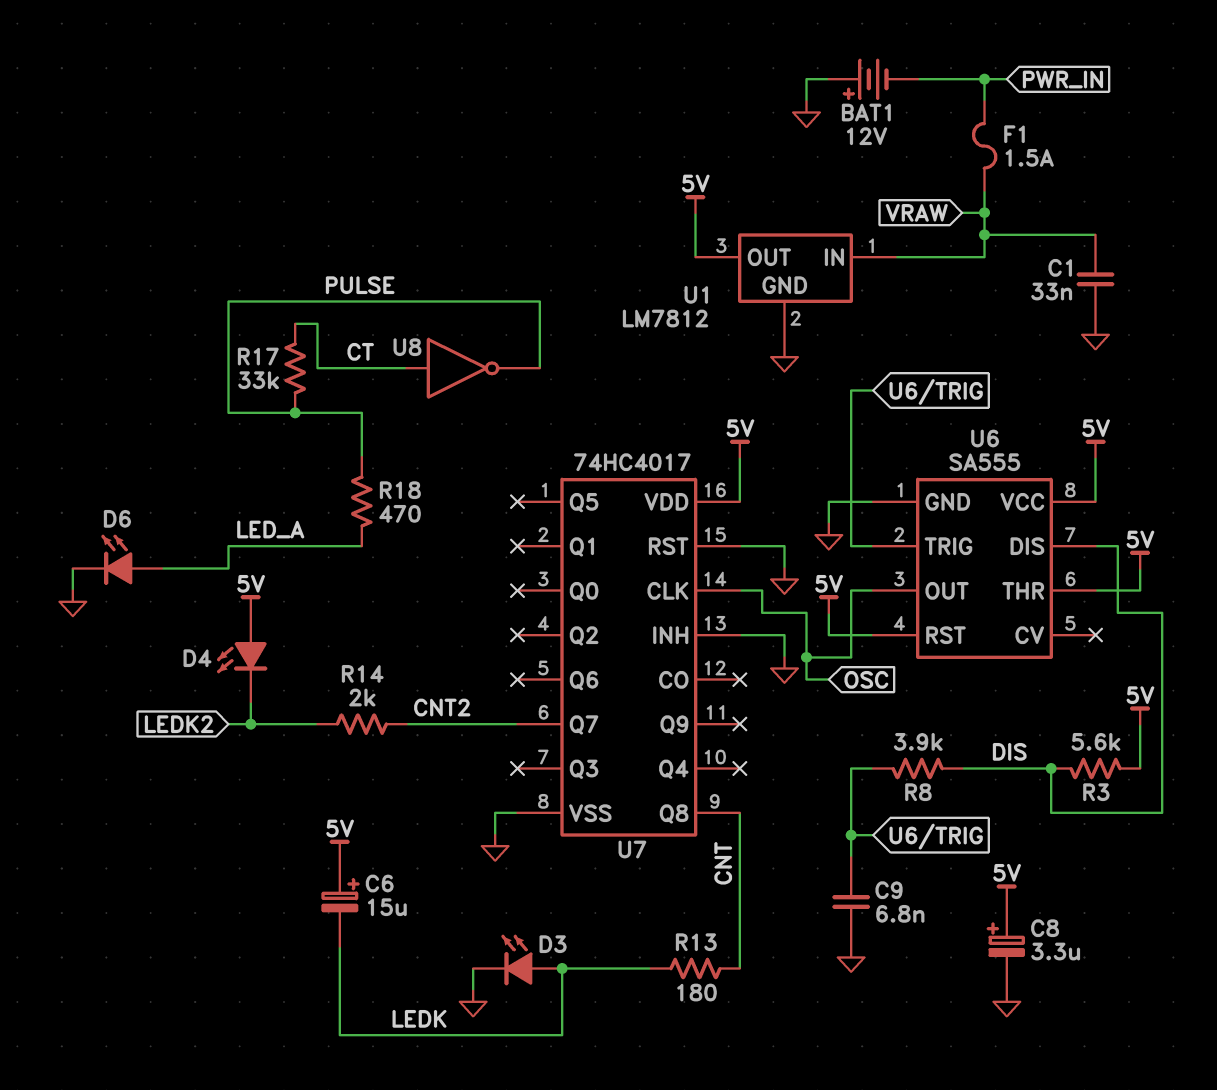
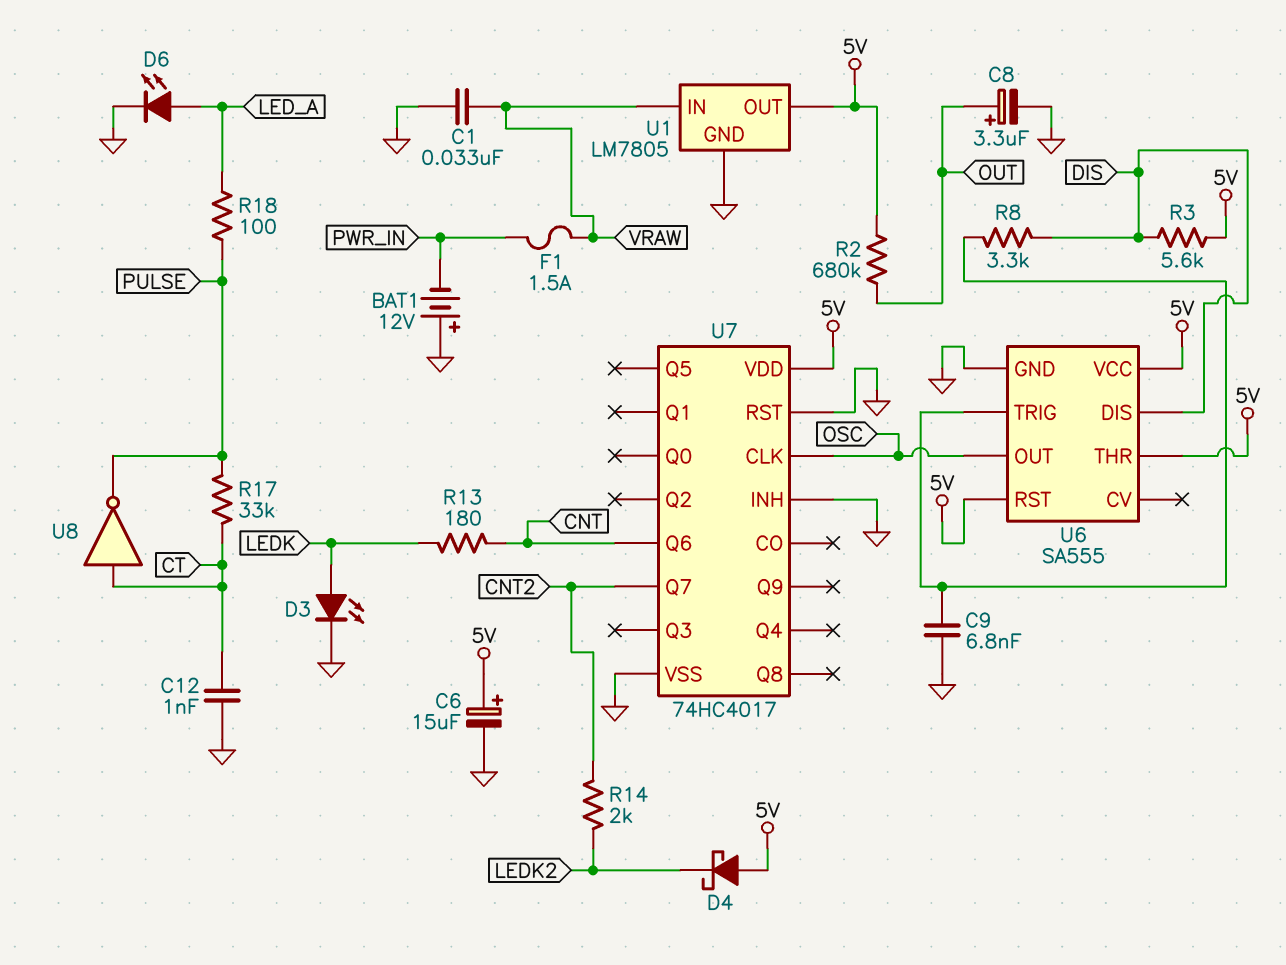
C6: 15uF (plus 5V, minus LEDK) -> 15uF (plus 5V, minus GND)
C8: 3.3uF (plus 5V, minus GND) -> 3.3uF (plus OUT, minus GND)
C12: none -> 1nF (CT, GND)
D4: LED (A 5V, K LEDK2) -> schottky (A 5V, K LEDK2)
R2: none -> 680k (5V, OUT)
R8: 3.9k (DIS, U6/TRIG) -> 3.3k (DIS, U6/TRIG)
R18: 470 (LED_A, PULSE) -> 100 (LED_A, PULSE)
U1: LM7812 -> LM7805
U7 pin Q6: none -> CNT
U7 pin Q8: CNT -> none

